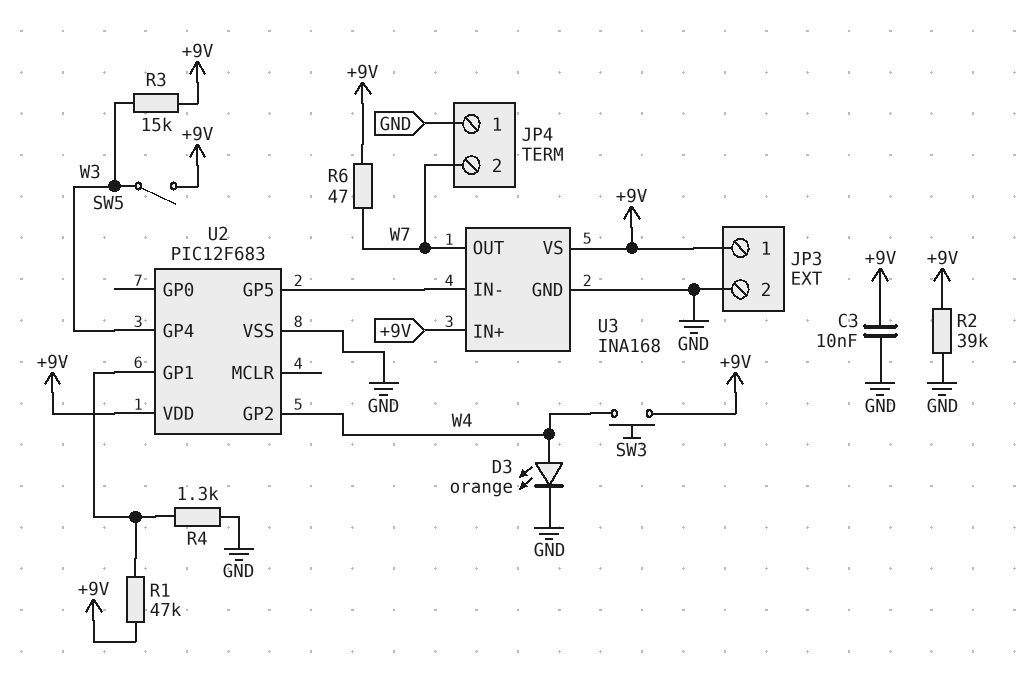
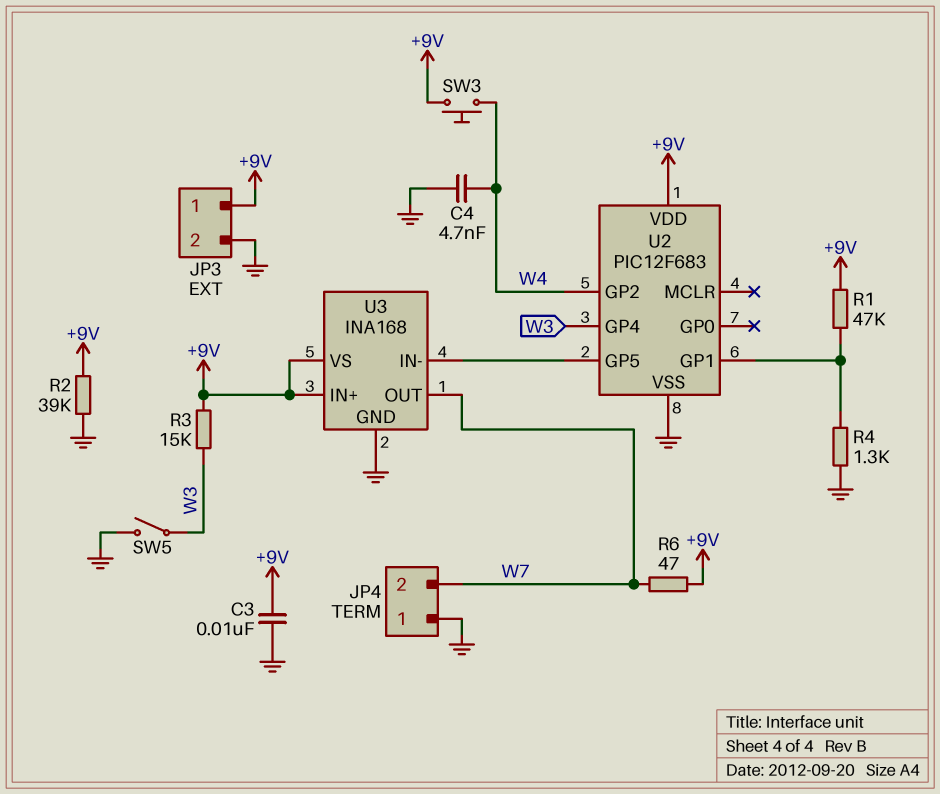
C4: none -> 4.7nF (GND, W4)
D3: LED orange (A W4, K GND) -> none
SW5: switch (+9V, W3) -> switch (GND, W3)

